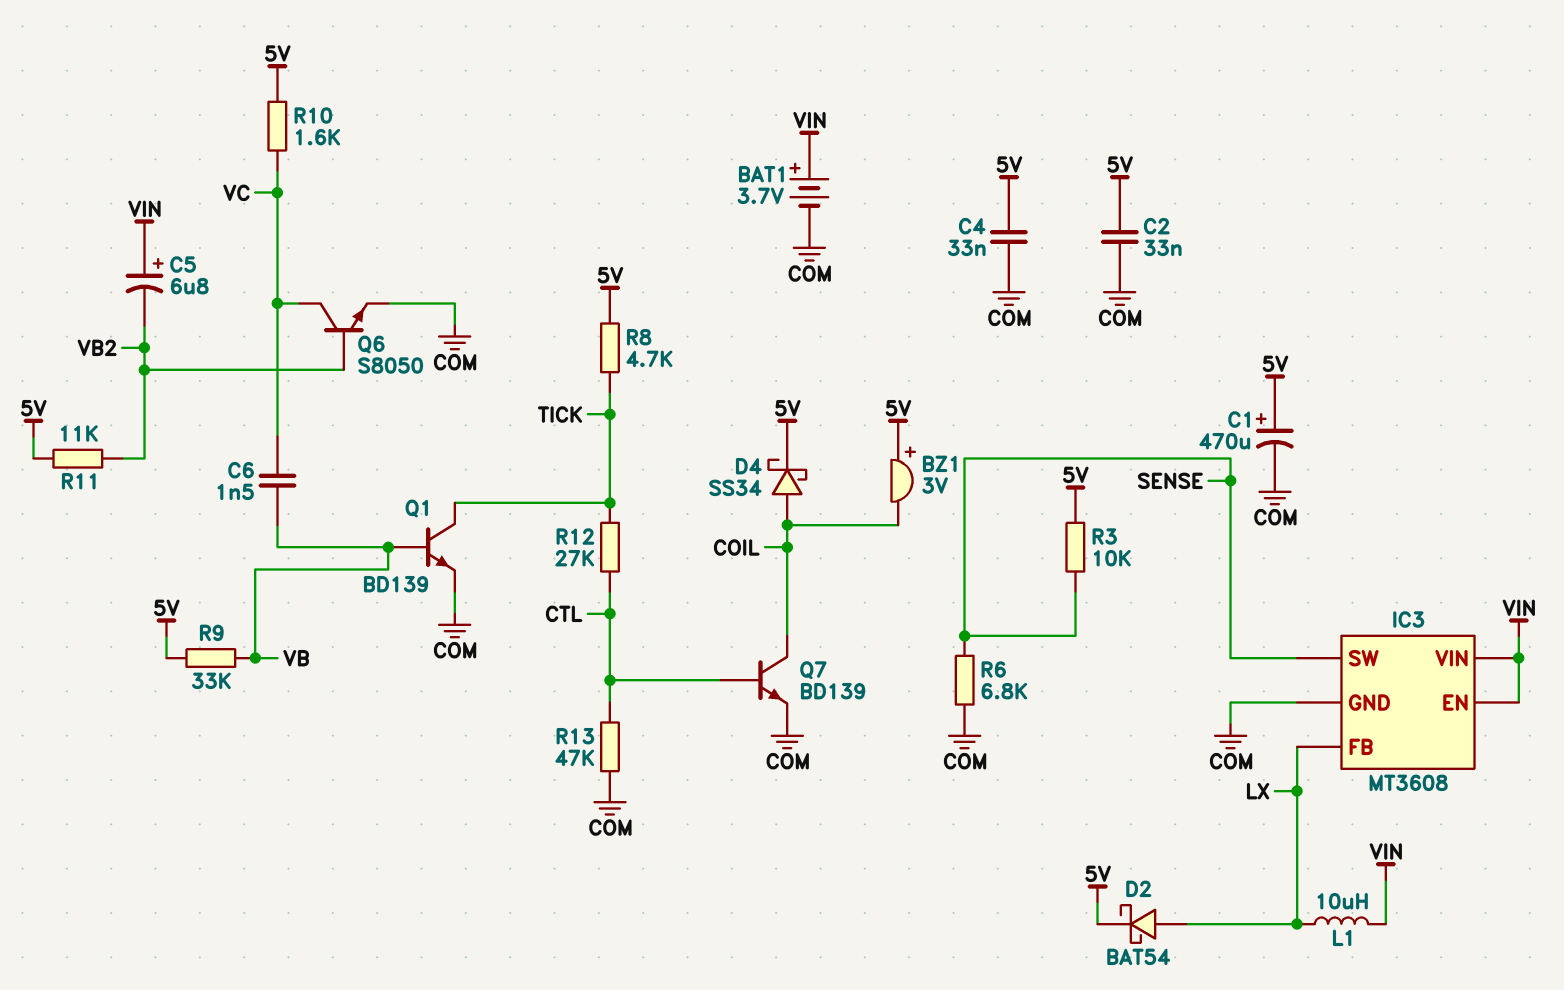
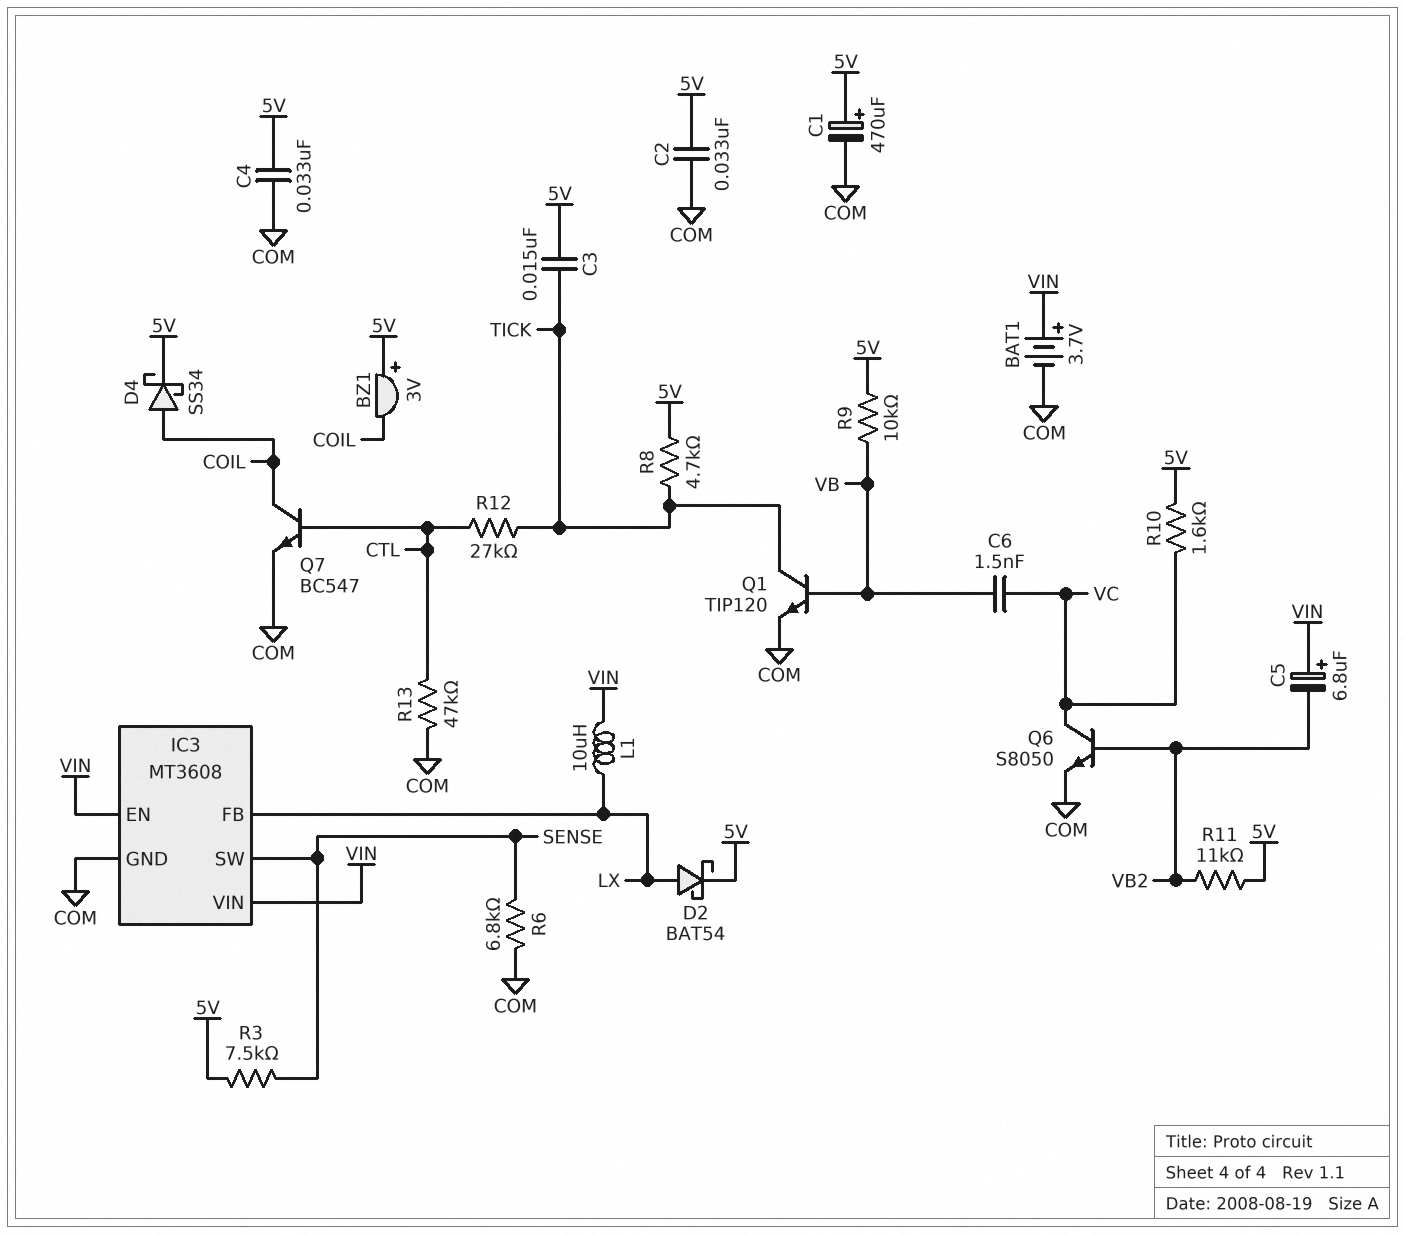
C3: none -> 15nF (5V, TICK)
Q1: NPN BD139 (B VB, C TICK, E COM) -> NPN TIP120 (B VB, C TICK, E COM)
Q7: NPN BD139 (B CTL, C COIL, E COM) -> NPN BC547 (B CTL, C COIL, E COM)
R3: 10k (5V, SENSE) -> 7.5k (5V, SENSE)
R9: 33k (5V, VB) -> 10k (5V, VB)

